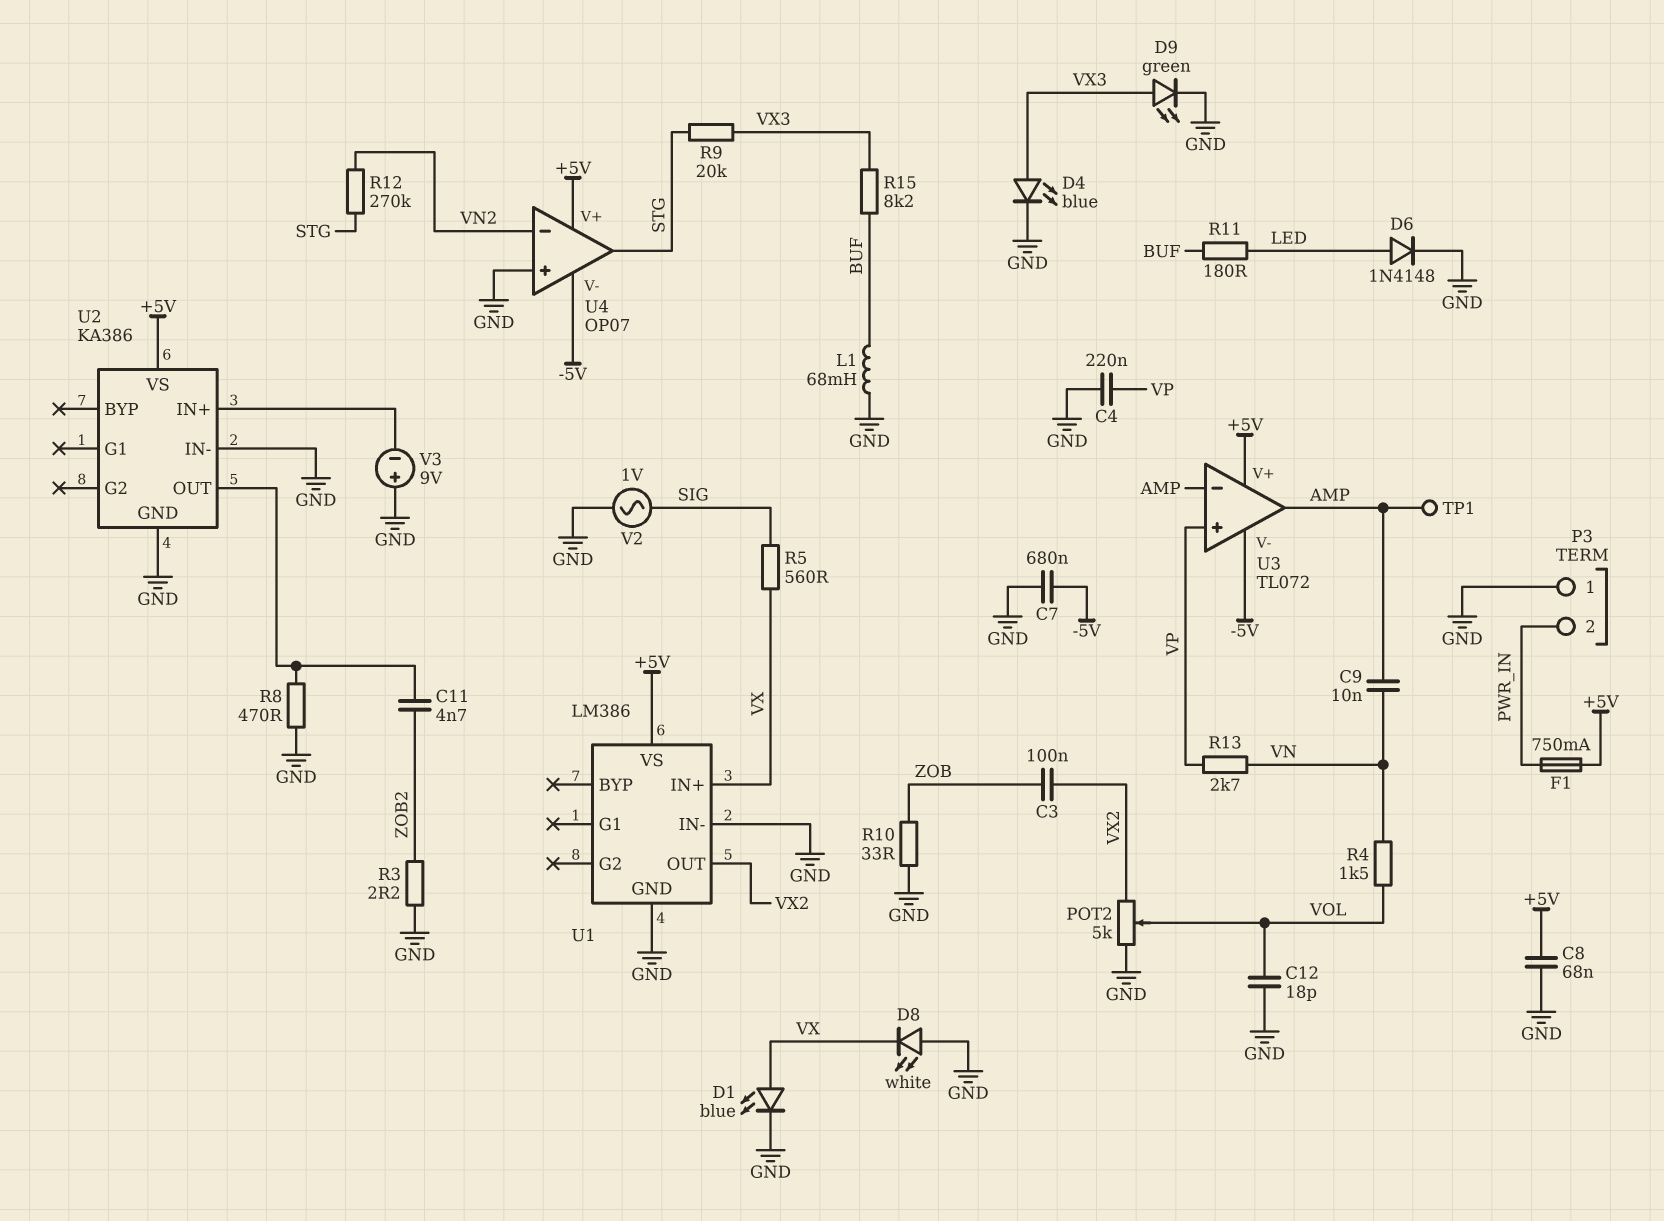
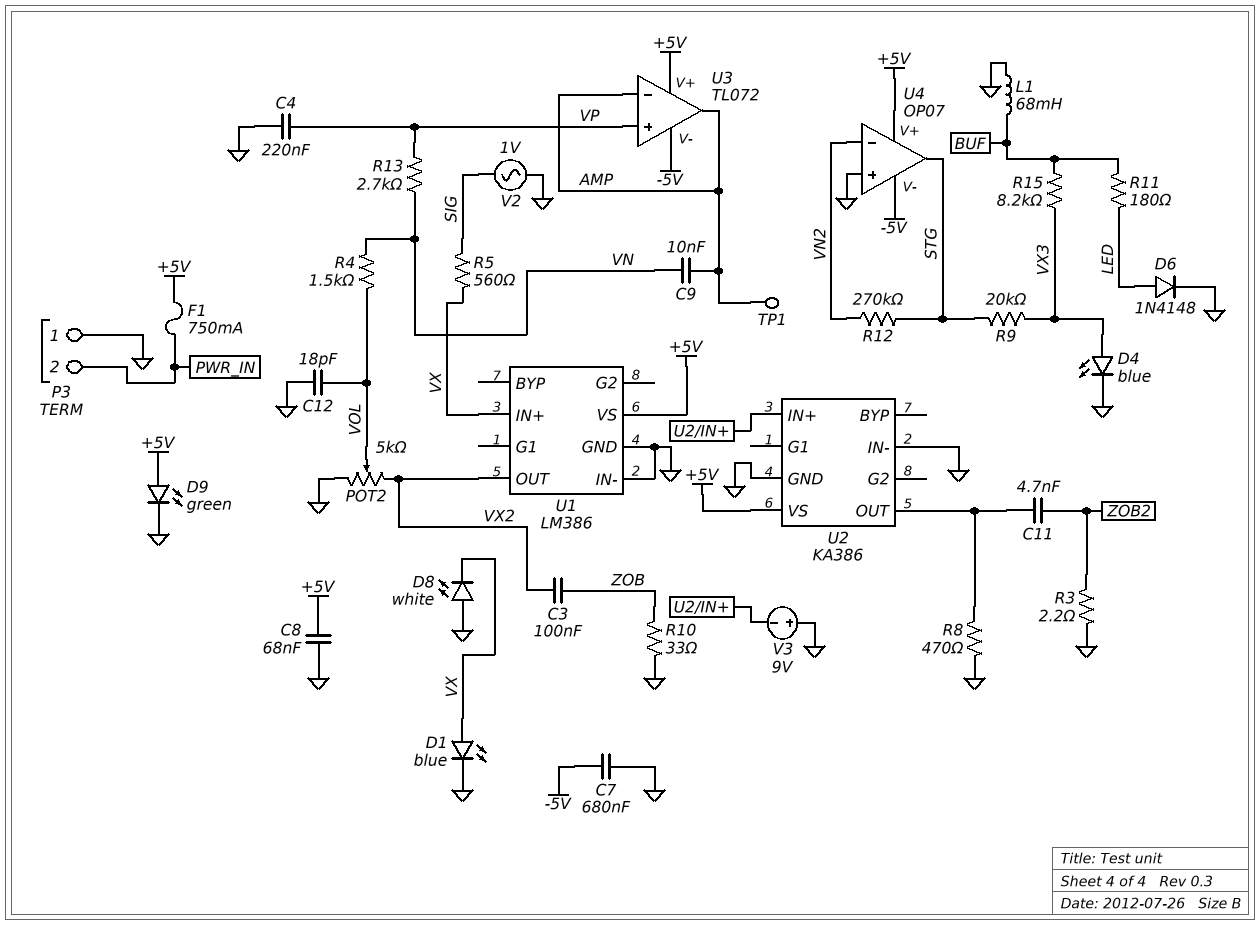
D9: LED green (A VX3, K GND) -> LED green (A +5V, K GND)

